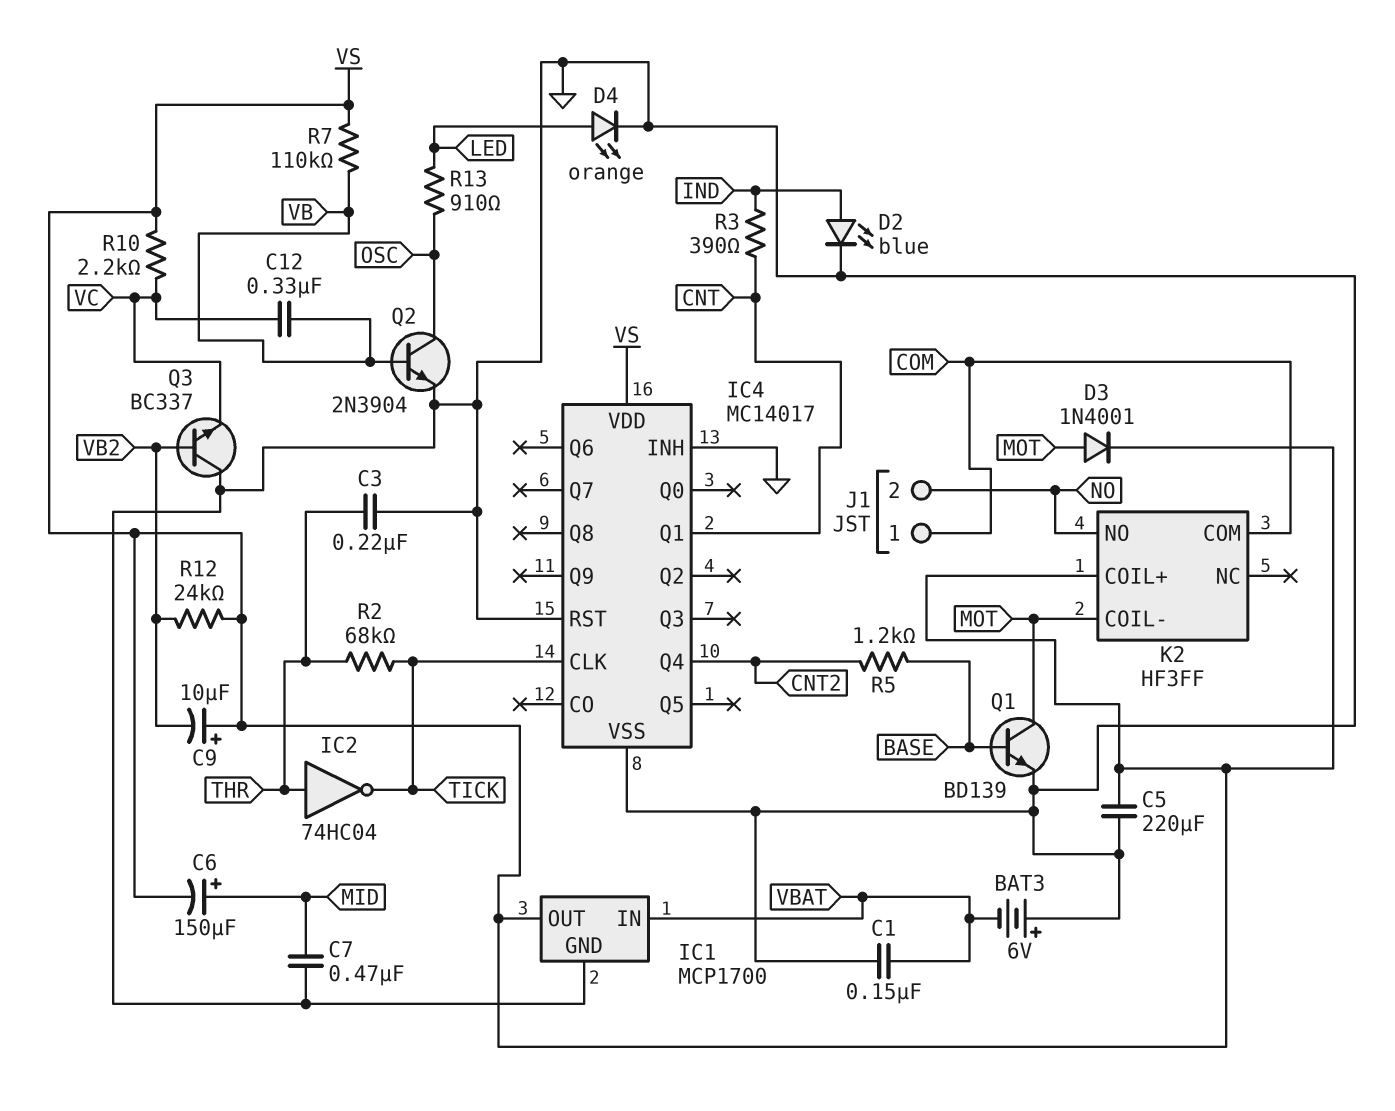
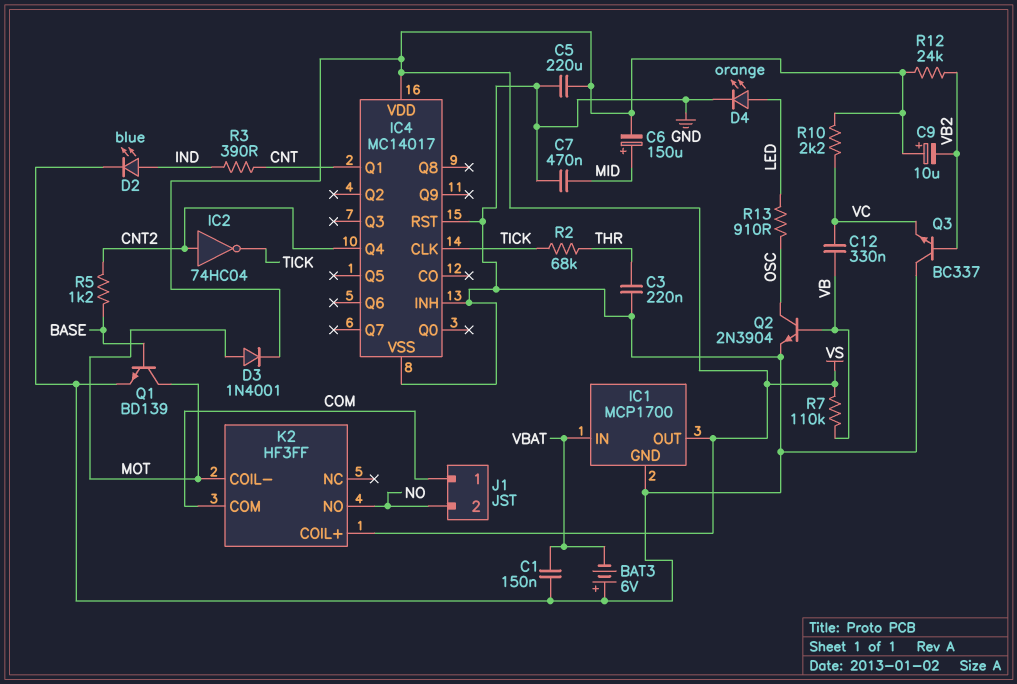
IC2: NOT 74HC04 (in THR, out TICK) -> NOT 74HC04 (in CNT2, out TICK)

